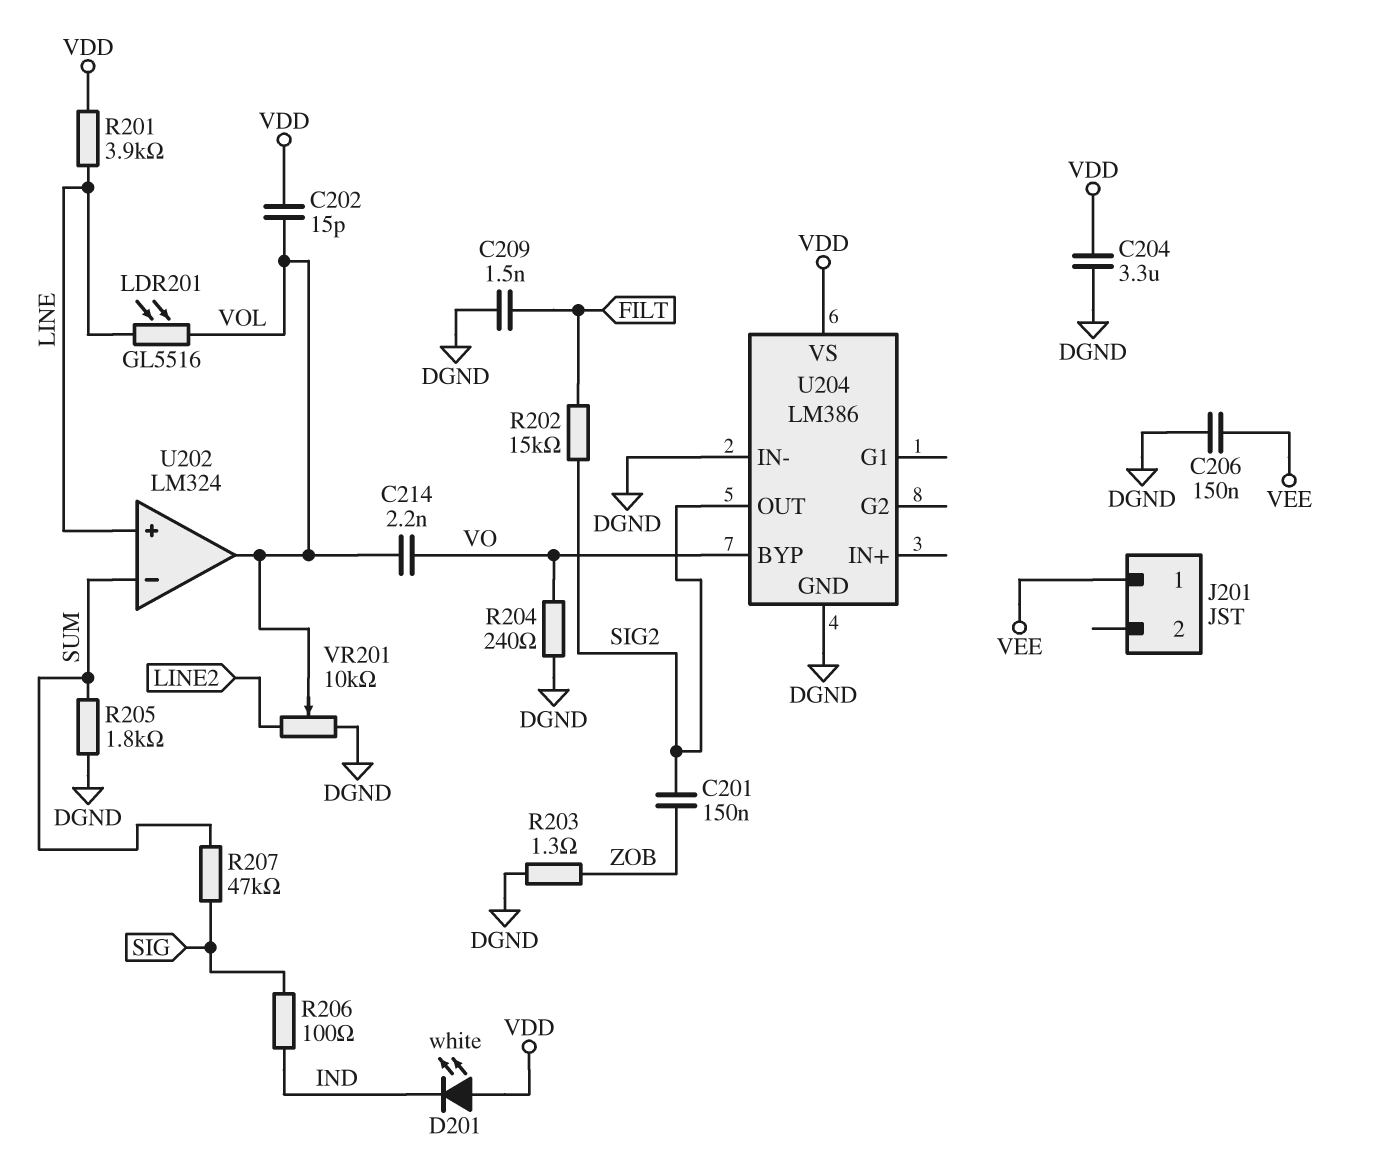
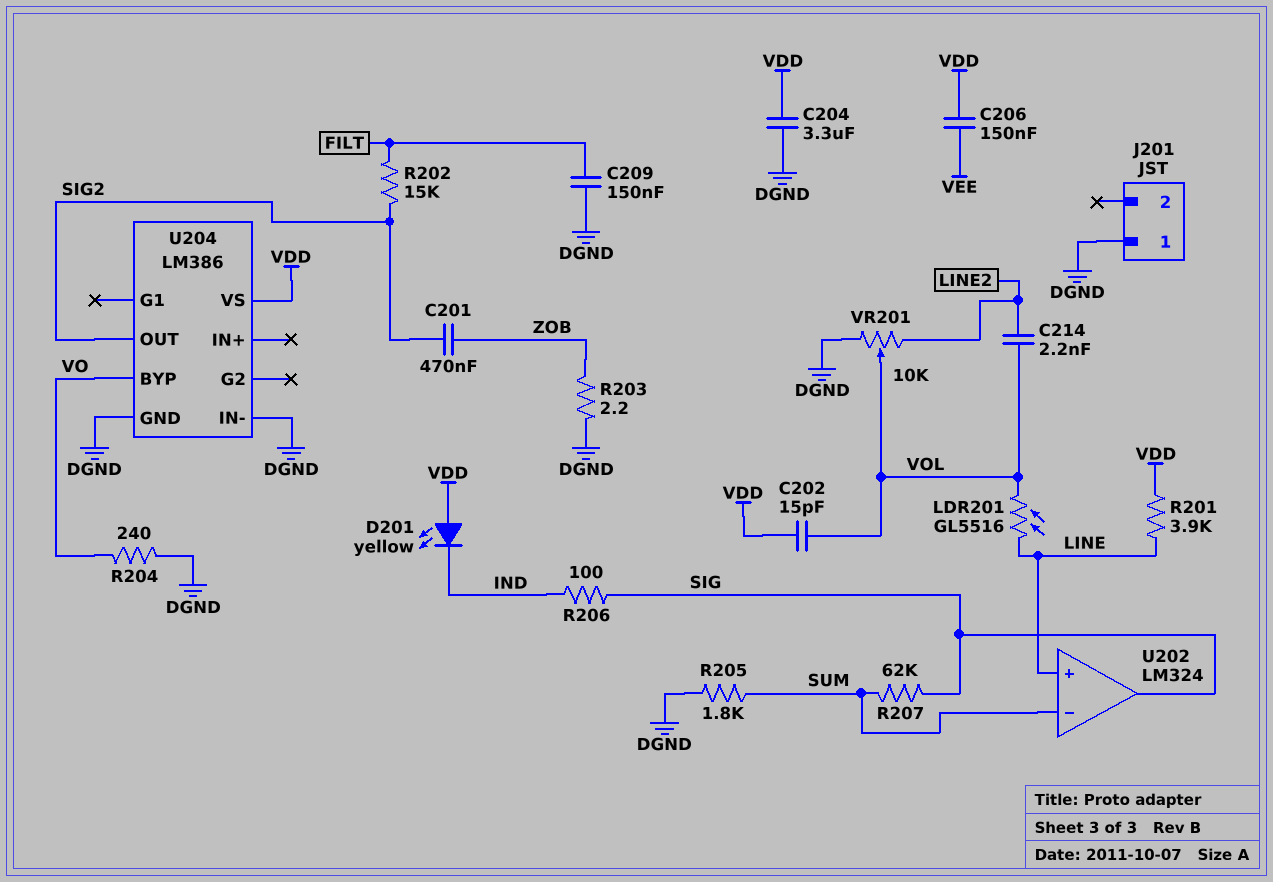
C201: 150nF (SIG2, ZOB) -> 470nF (SIG2, ZOB)
C206: 150nF (DGND, VEE) -> 150nF (VDD, VEE)
C209: 1.5nF (DGND, FILT) -> 150nF (DGND, FILT)
C214: 2.2nF (VO, VOL) -> 2.2nF (LINE2, VOL)
D201: LED white (A VDD, K IND) -> LED yellow (A VDD, K IND)
J201 pin 1: VEE -> DGND
R203: 1.3 (DGND, ZOB) -> 2.2 (DGND, ZOB)
R207: 47k (SIG, SUM) -> 62k (SIG, SUM)
U202 pin out: VOL -> SIG

